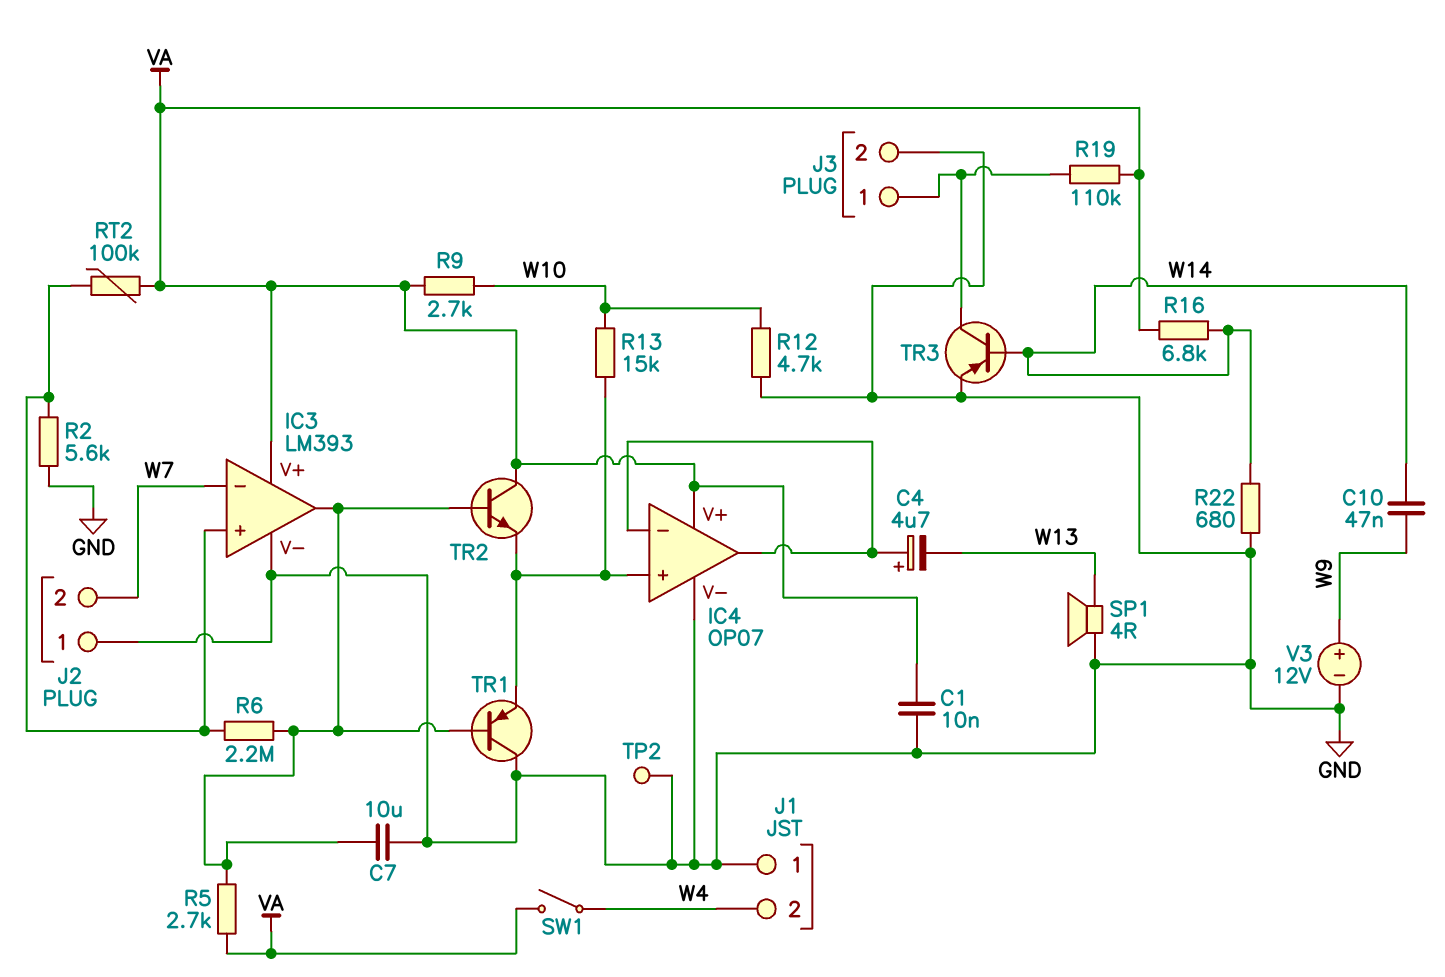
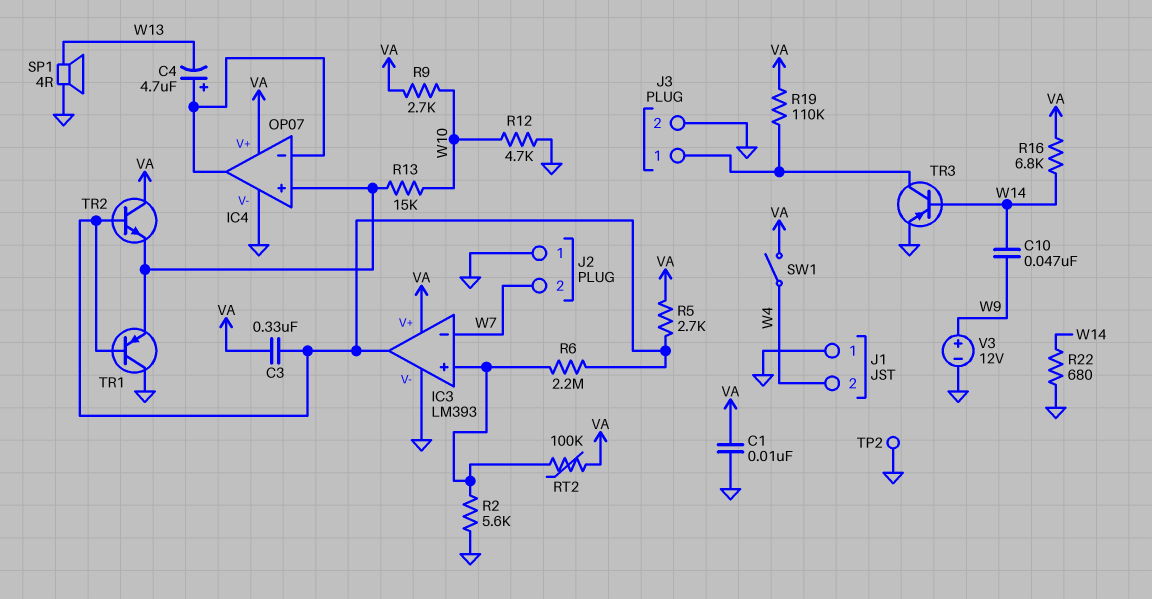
C3: none -> 330nF (IC3/out, VA)
C7: 10uF (GND, IC3/out) -> none

